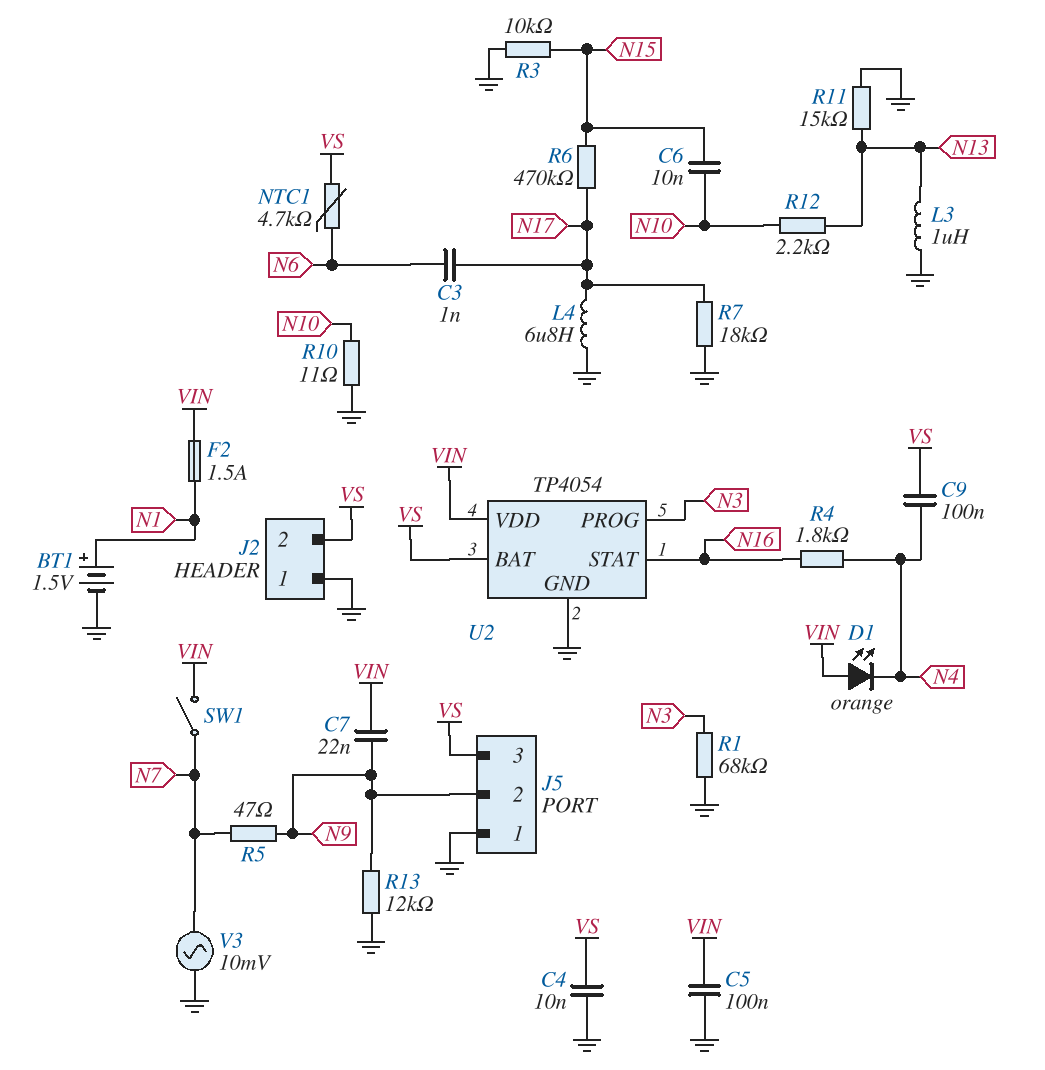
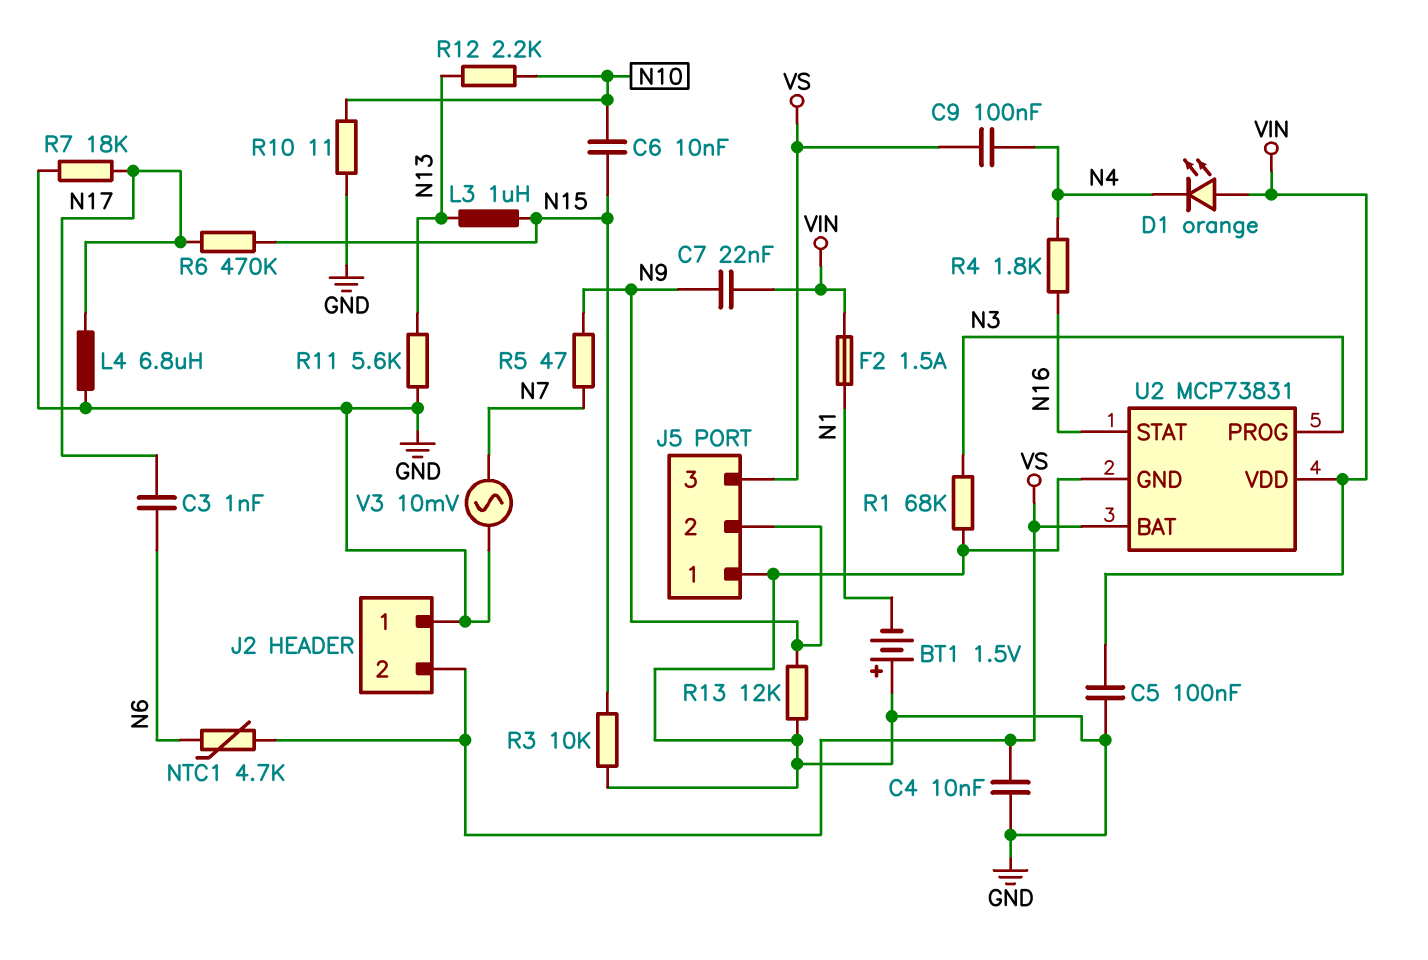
BT1: 1.5V (plus N1, minus GND) -> 1.5V (plus GND, minus N1)
L3: 1uH (GND, N13) -> 1uH (N13, N15)
R11: 15k (GND, N13) -> 5.6k (GND, N13)
SW1: switch (N7, VIN) -> none
U2: TP4054 -> MCP73831

